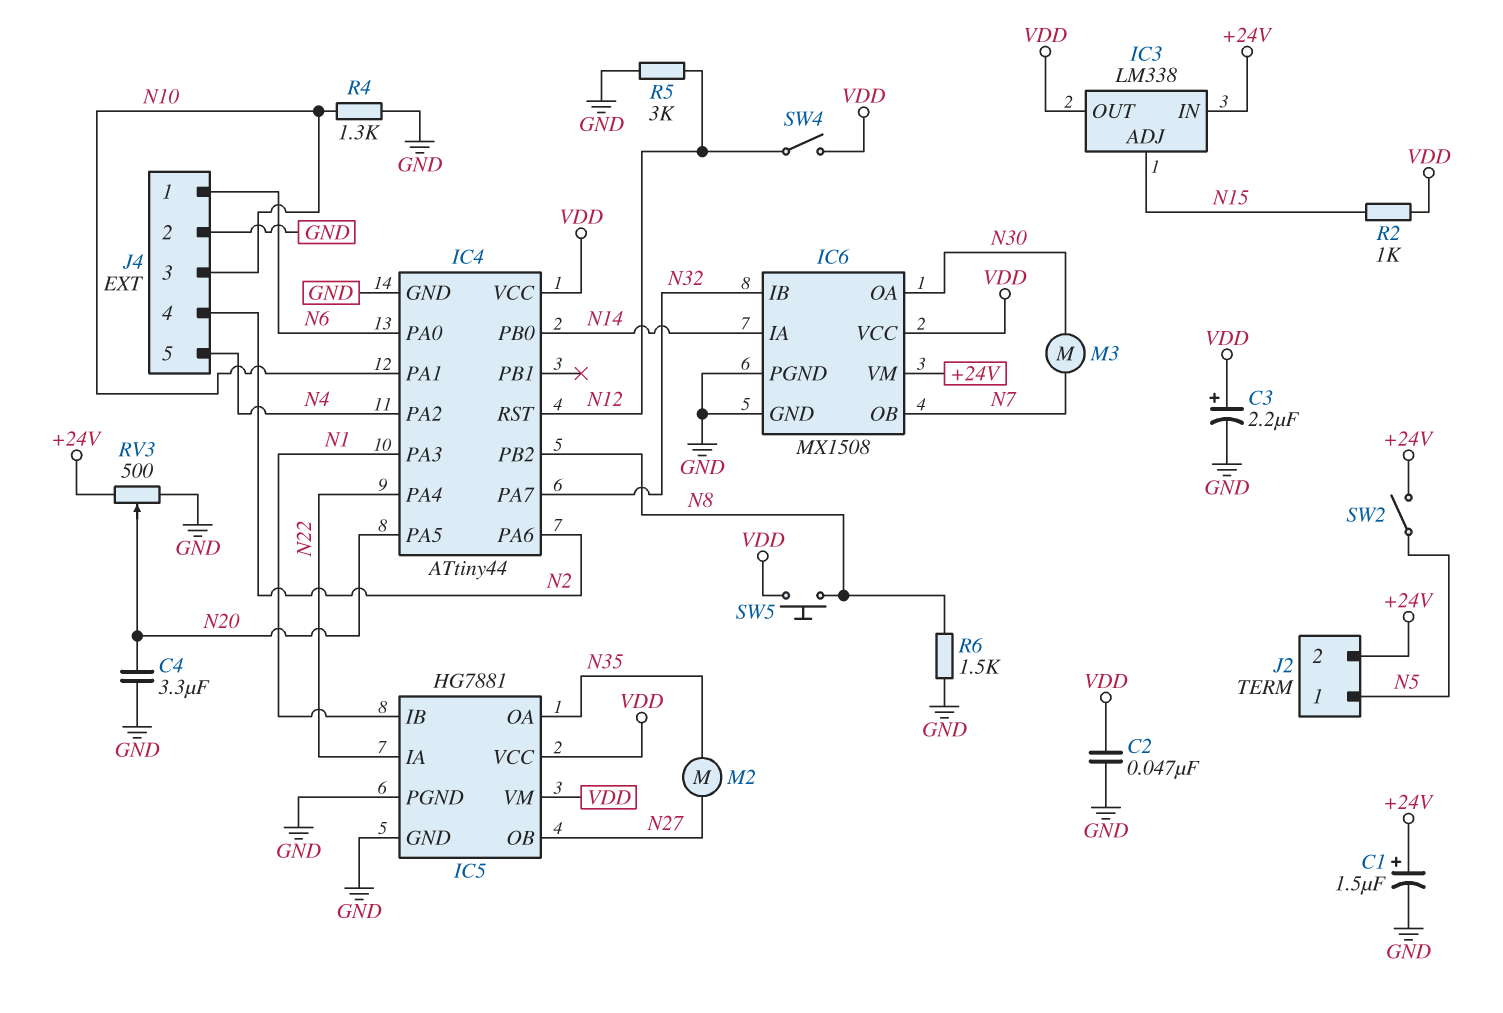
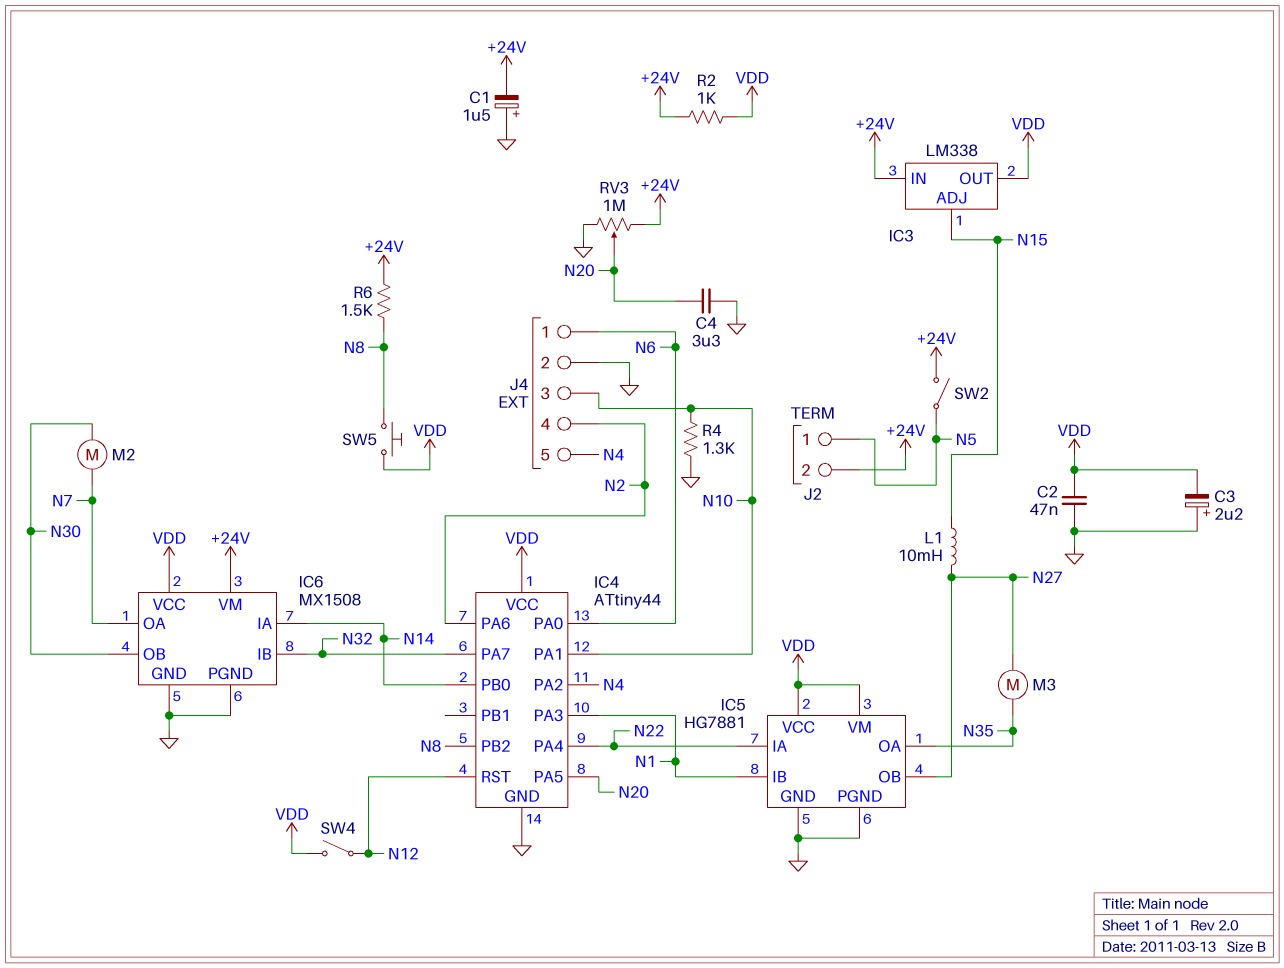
C1: 1.5uF (plus +24V, minus GND) -> 1.5uF (plus GND, minus +24V)
C3: 2.2uF (plus VDD, minus GND) -> 2.2uF (plus GND, minus VDD)
IC6 pin OA: N30 -> N7
IC6 pin OB: N7 -> N30
L1: none -> 10mH (N15, N27)
M2: motor (N27, N35) -> motor (N7, N30)
M3: motor (N7, N30) -> motor (N27, N35)
R2: 1k (N15, VDD) -> 1k (+24V, VDD)
R5: 3k (GND, N12) -> none
R6: 1.5k (GND, N8) -> 1.5k (+24V, N8)
RV3: 500 (+24V, GND, wiper N20) -> 1M (+24V, GND, wiper N20)

